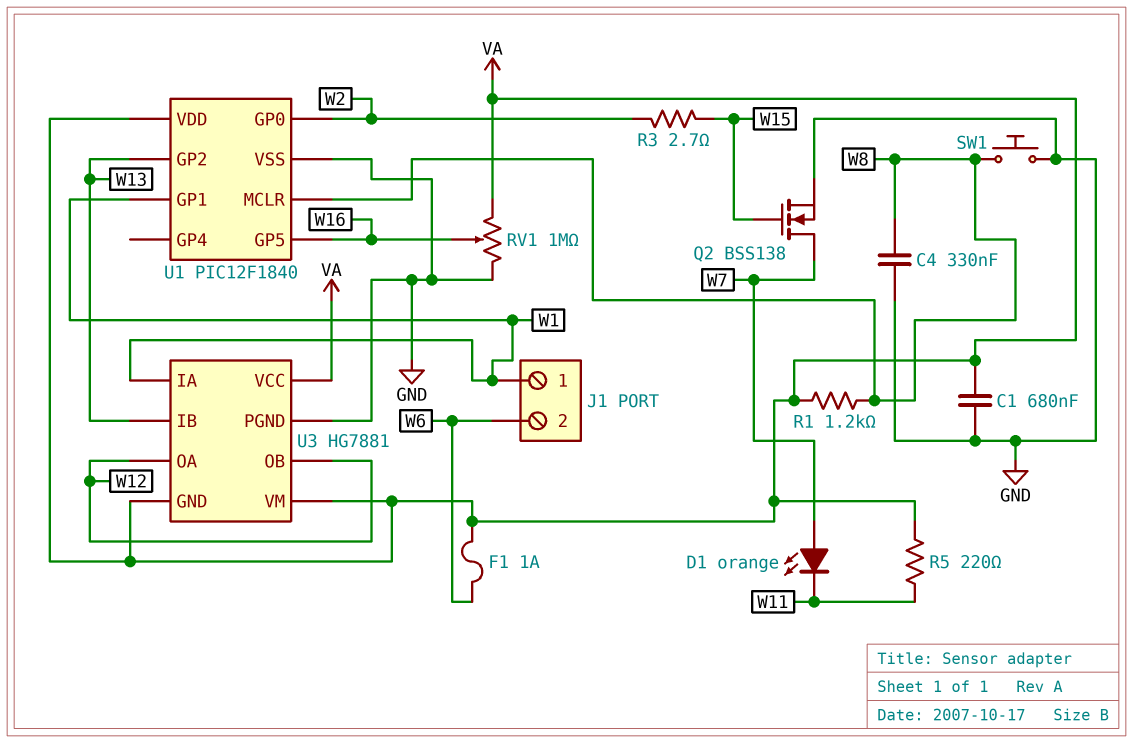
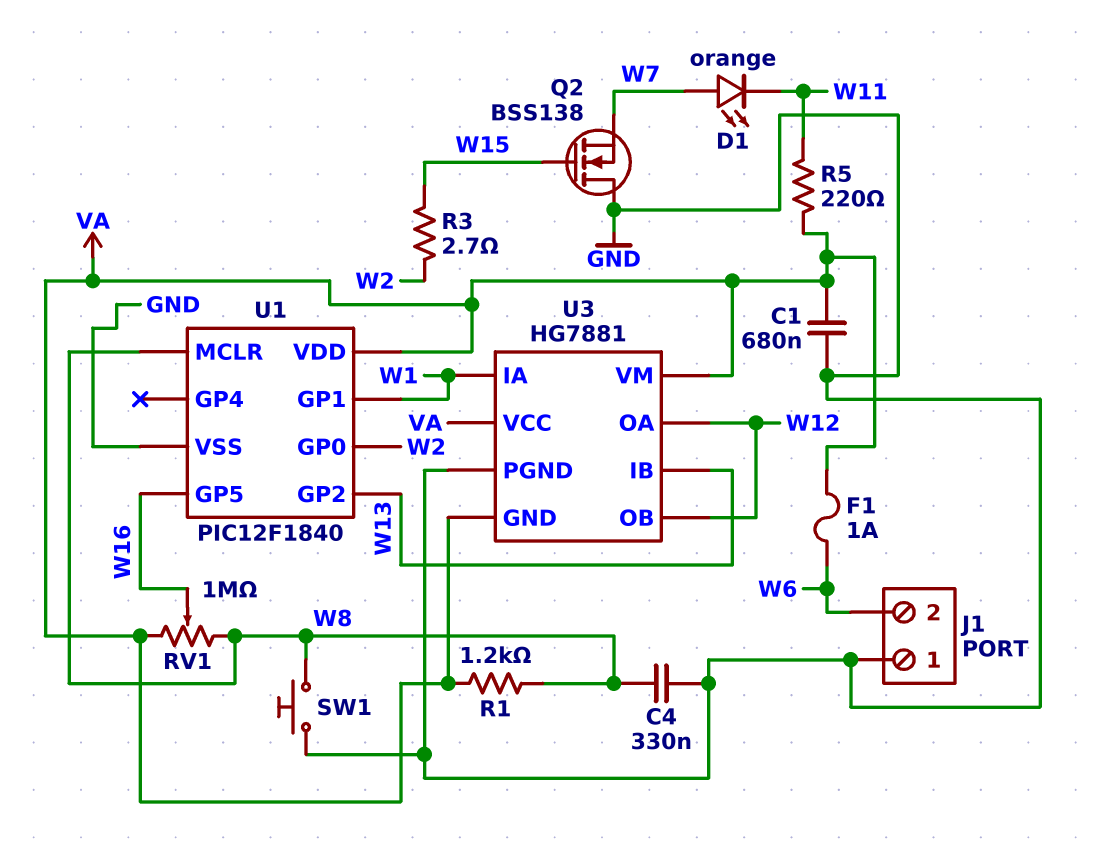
J1 pin 1: W1 -> GND
Q2: NMOS BSS138 (G W15, D W7, S GND) -> NMOS BSS138 (G W15, D GND, S W7)
RV1: 1M (GND, VA, wiper W16) -> 1M (VA, W8, wiper W16)

